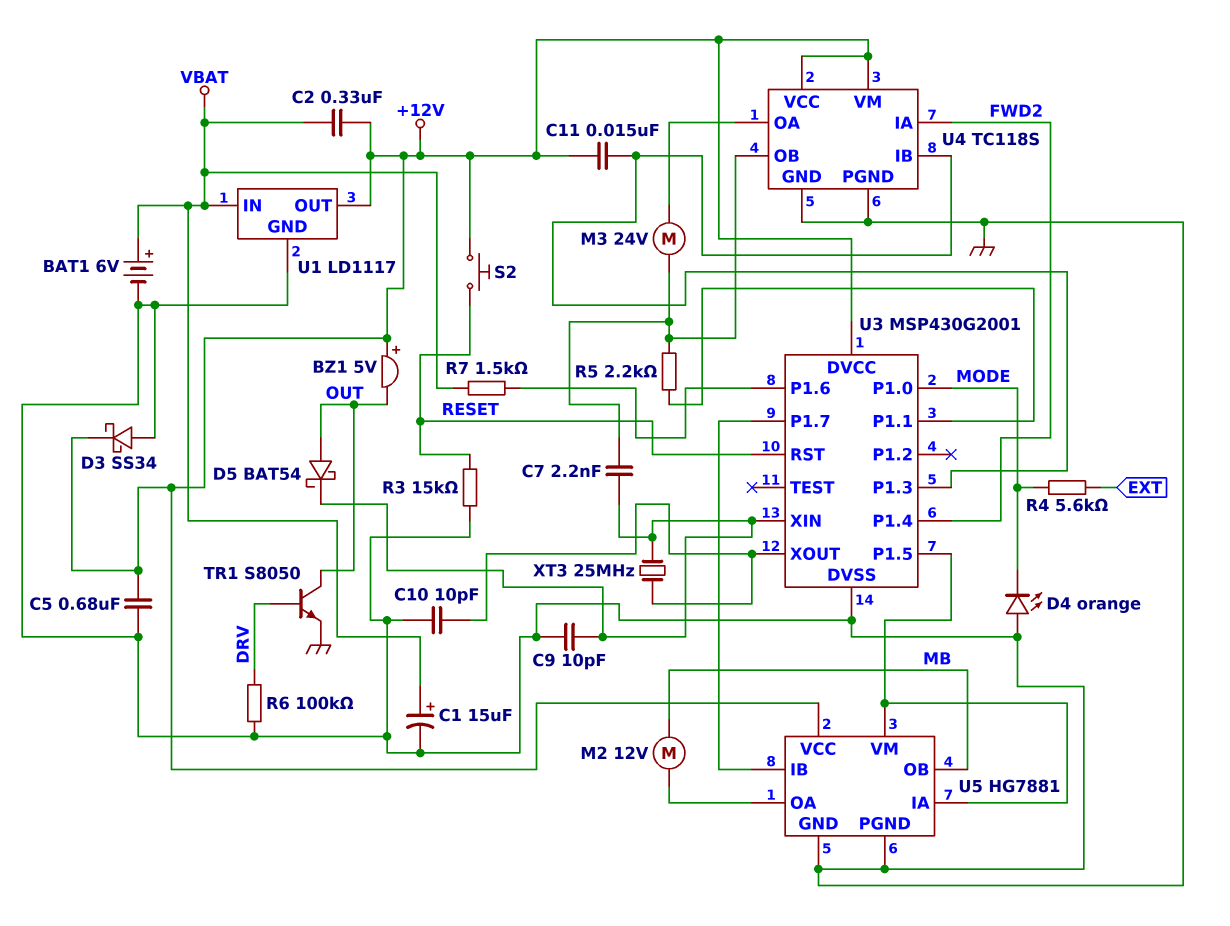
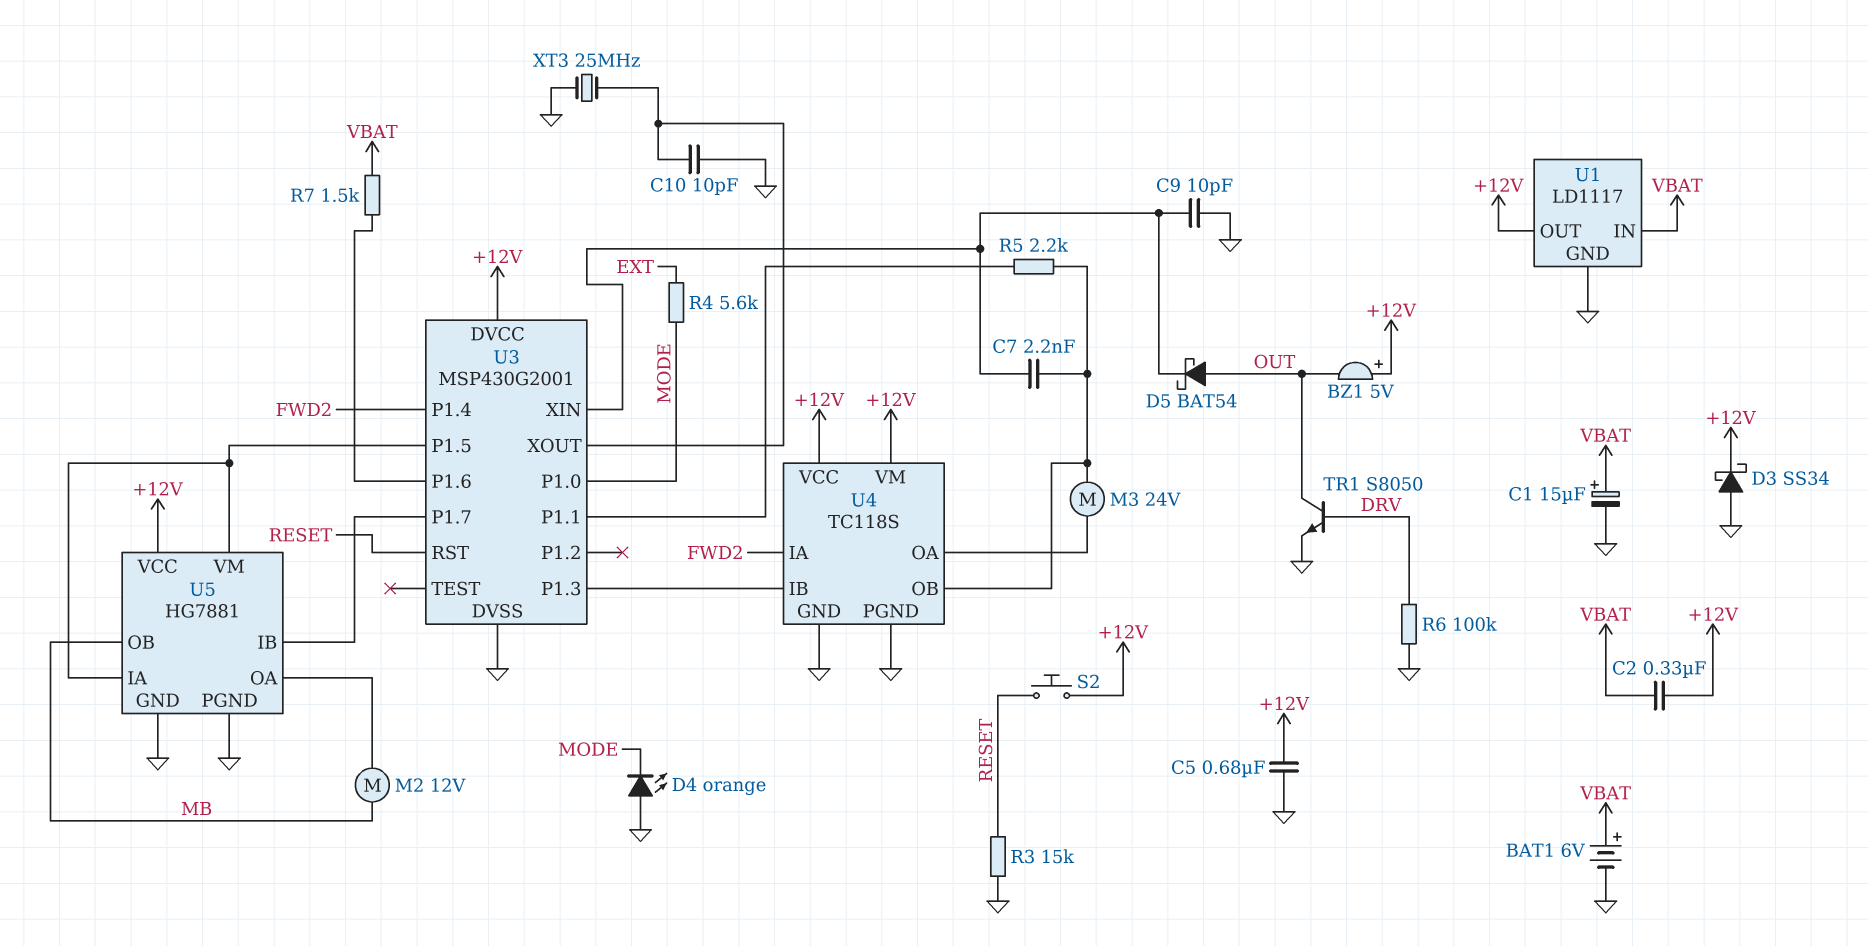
C11: 15nF (+12V, U3/P1.3) -> none
XT3: 25MHz (U3/XIN, U3/XOUT) -> 25MHz (GND, U3/XOUT)

